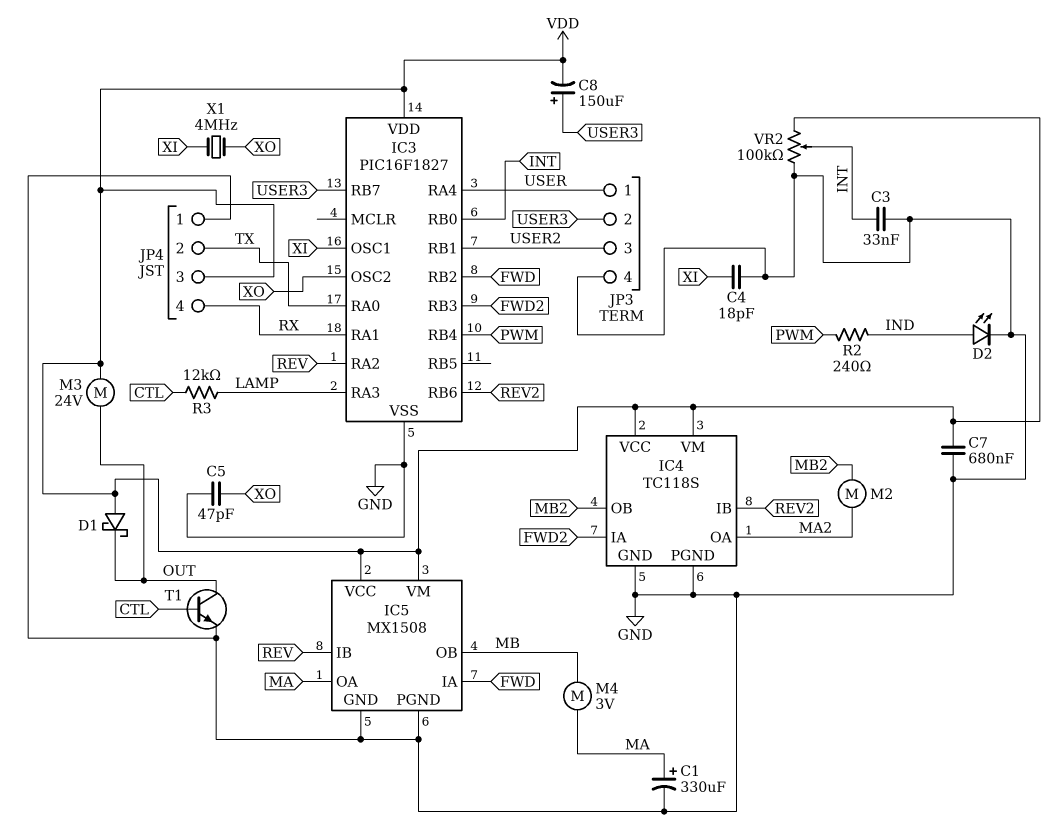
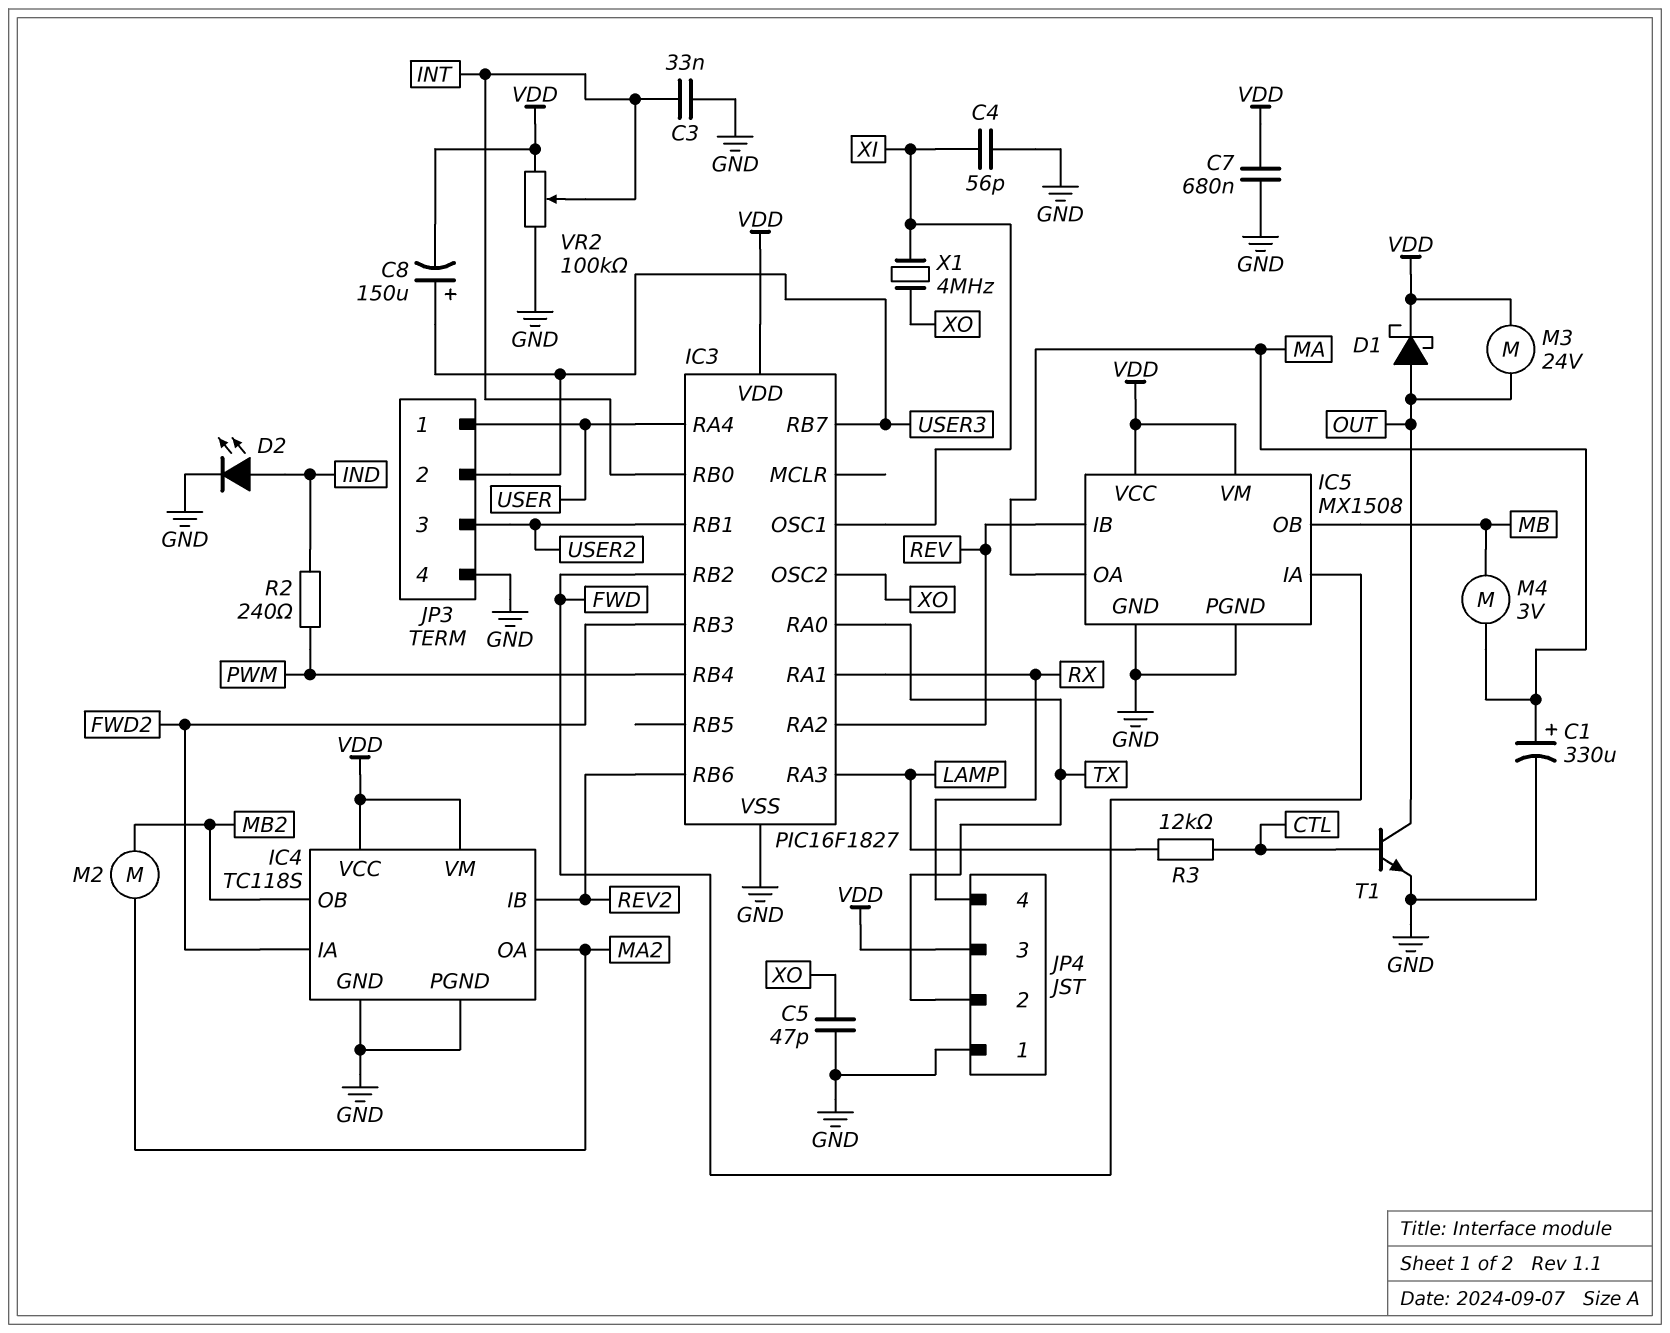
C4: 18pF (GND, XI) -> 56pF (GND, XI)
D1: schottky (A VDD, K OUT) -> schottky (A OUT, K VDD)

